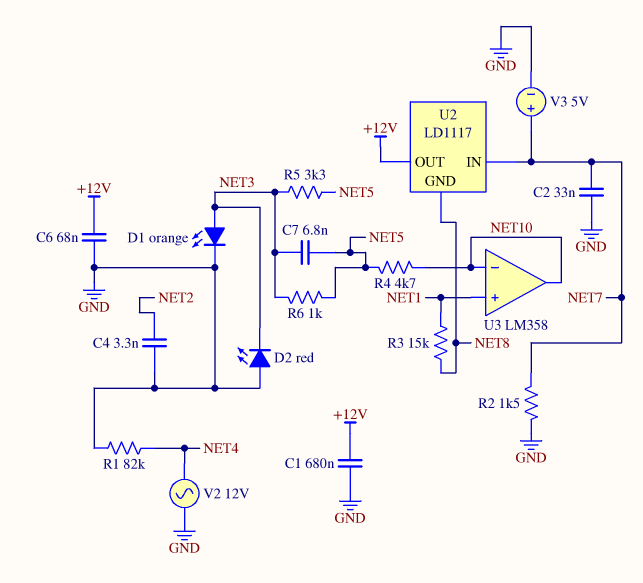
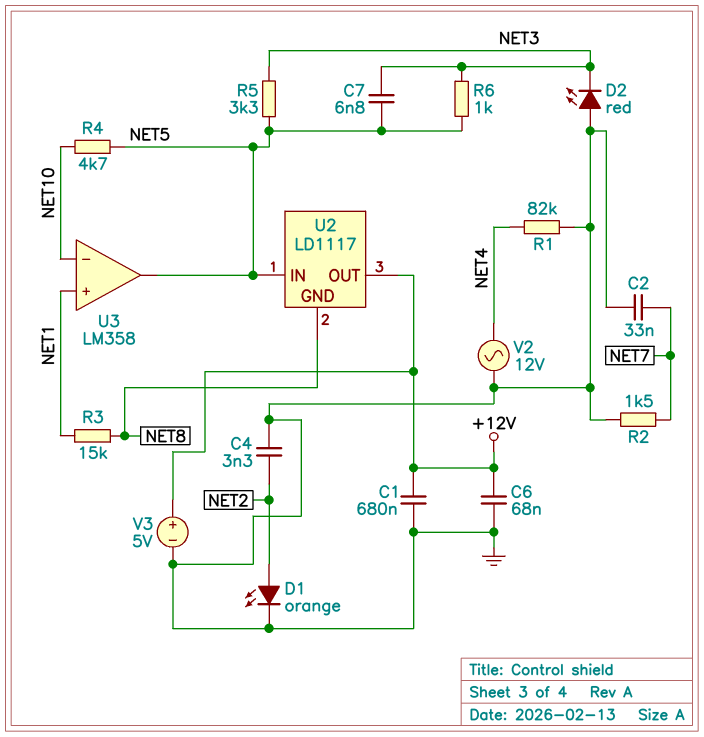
D1: LED orange (A NET3, K GND) -> LED orange (A NET2, K GND)
U2 pin IN: NET7 -> NET5
U3 pin out: NET10 -> NET5
V3: 5V (plus NET7, minus GND) -> 5V (plus +12V, minus GND)

